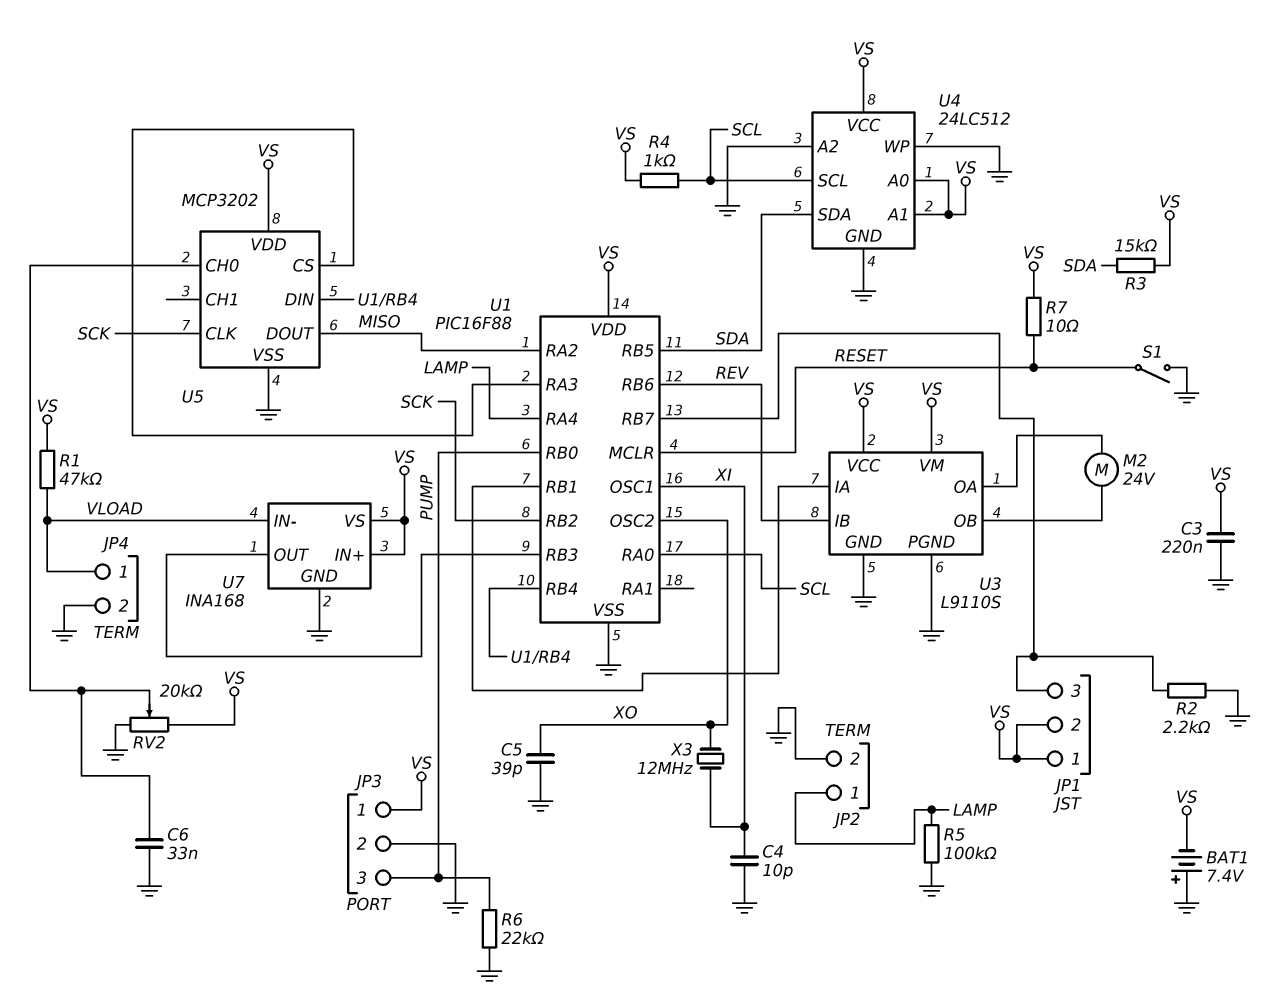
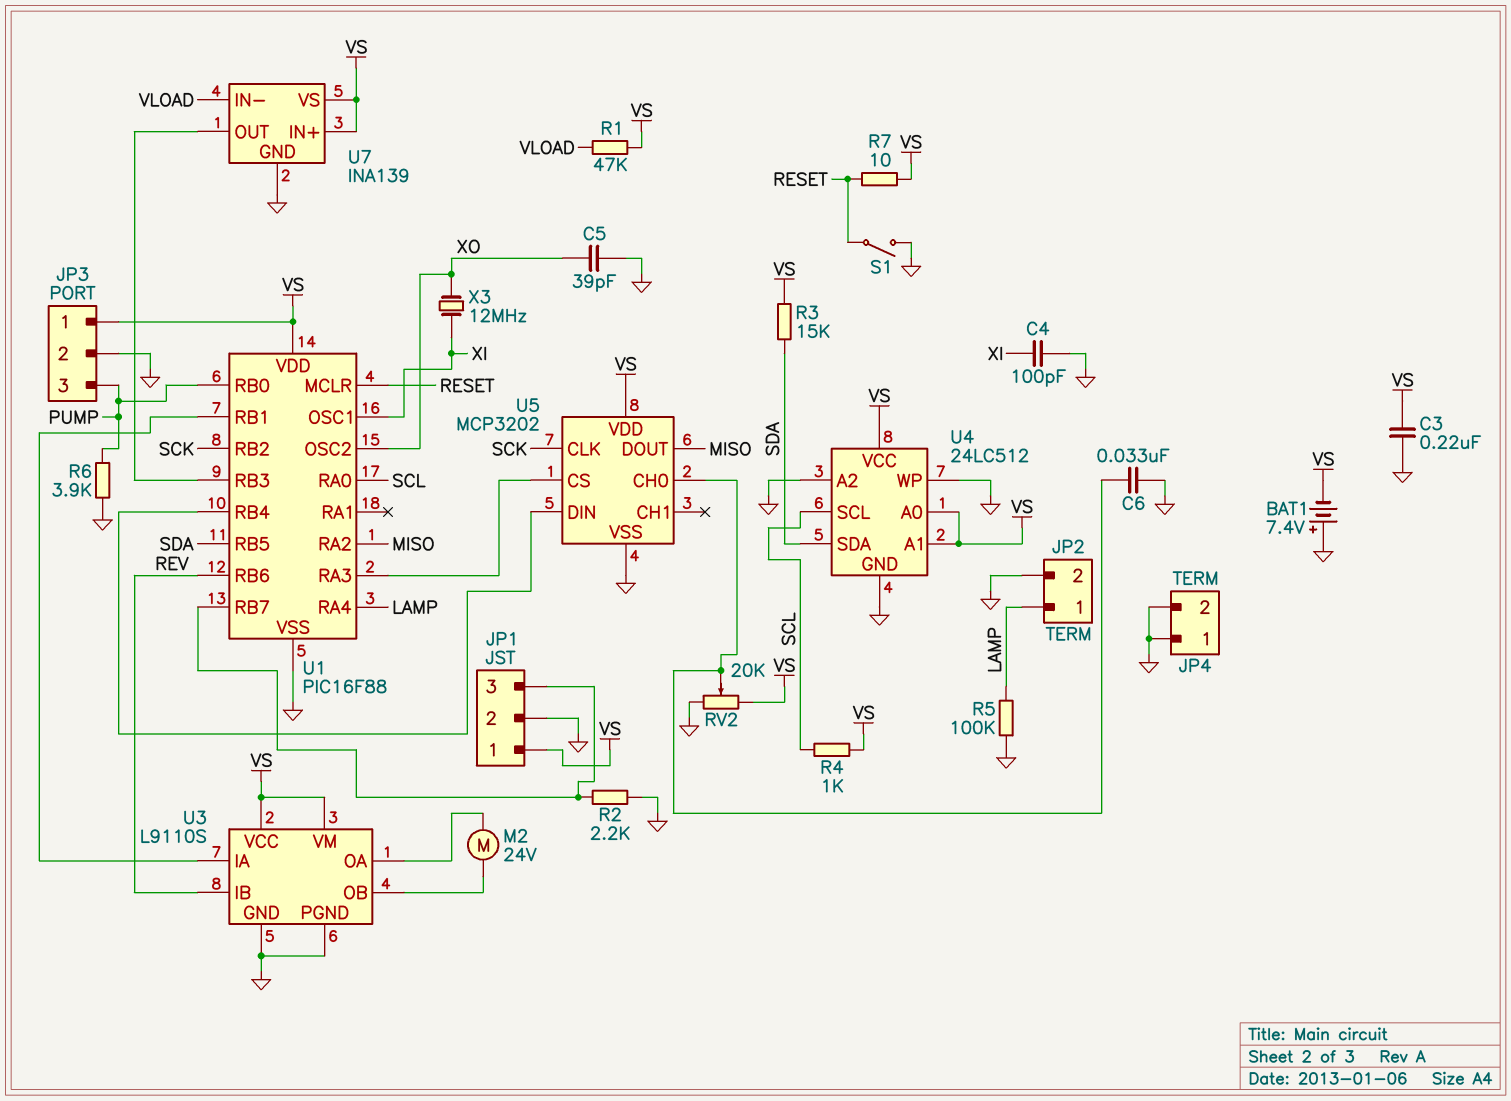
C4: 10pF (GND, XI) -> 100pF (GND, XI)
JP1 pin 2: VS -> GND
JP4 pin 1: VLOAD -> GND
R6: 22k (GND, PUMP) -> 3.9k (GND, PUMP)
U7: INA168 -> INA139

